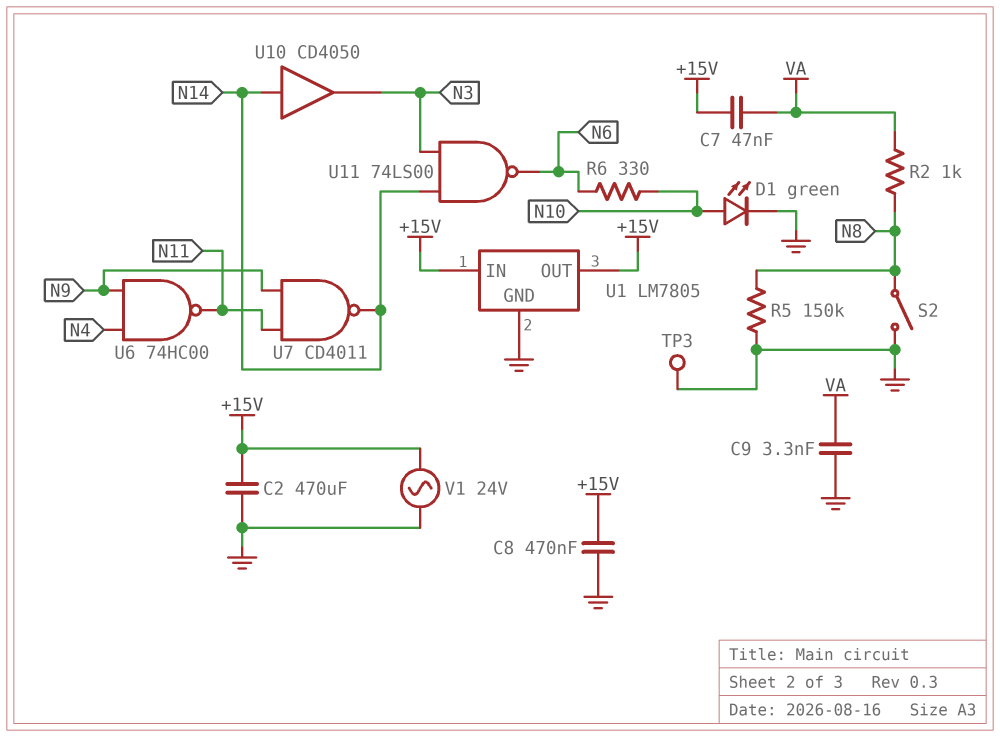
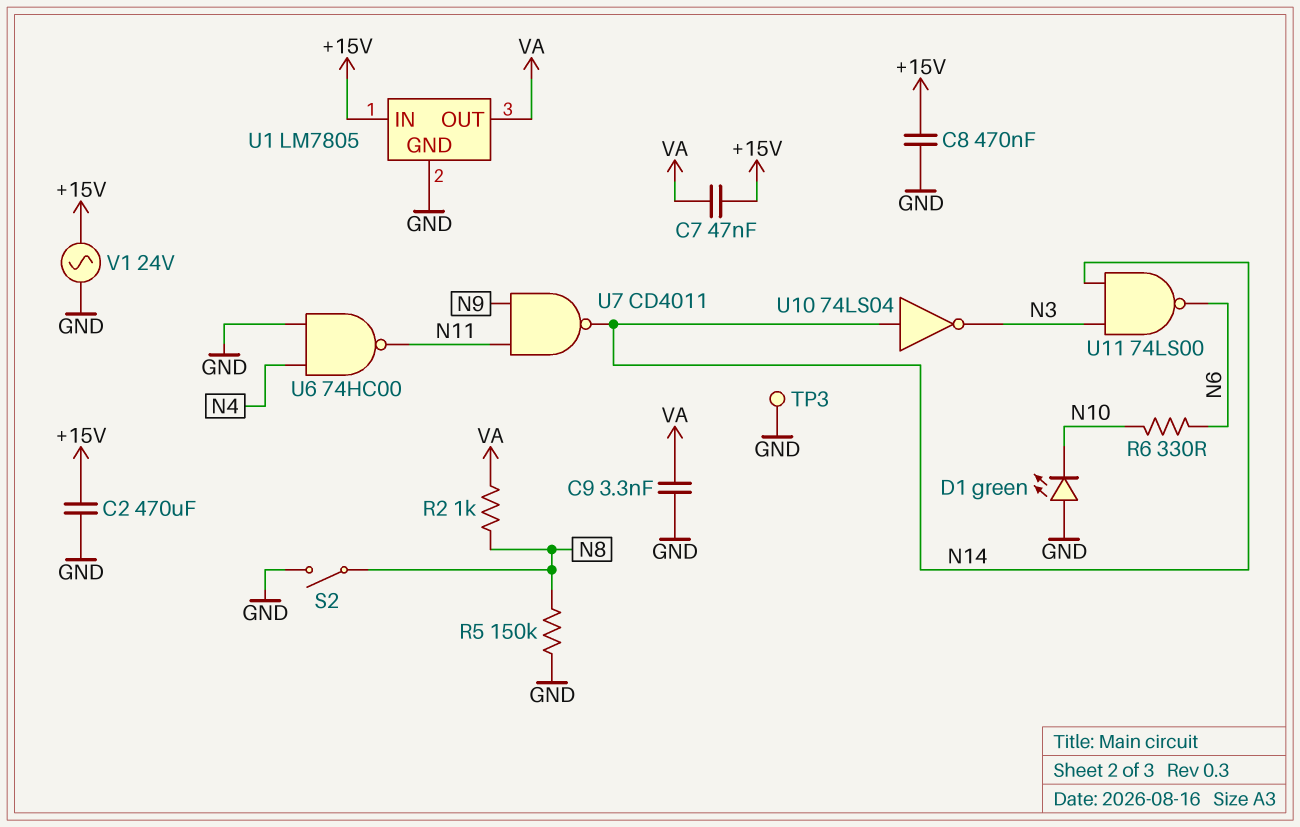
D1: LED green (A N10, K GND) -> LED green (A GND, K N10)
U1 pin OUT: +15V -> VA
U6: NAND 74HC00 (in N4, in N9, out N11) -> NAND 74HC00 (in GND, in N4, out N11)
U10: buffer CD4050 (in N14, out N3) -> NOT 74LS04 (in N14, out N3)

